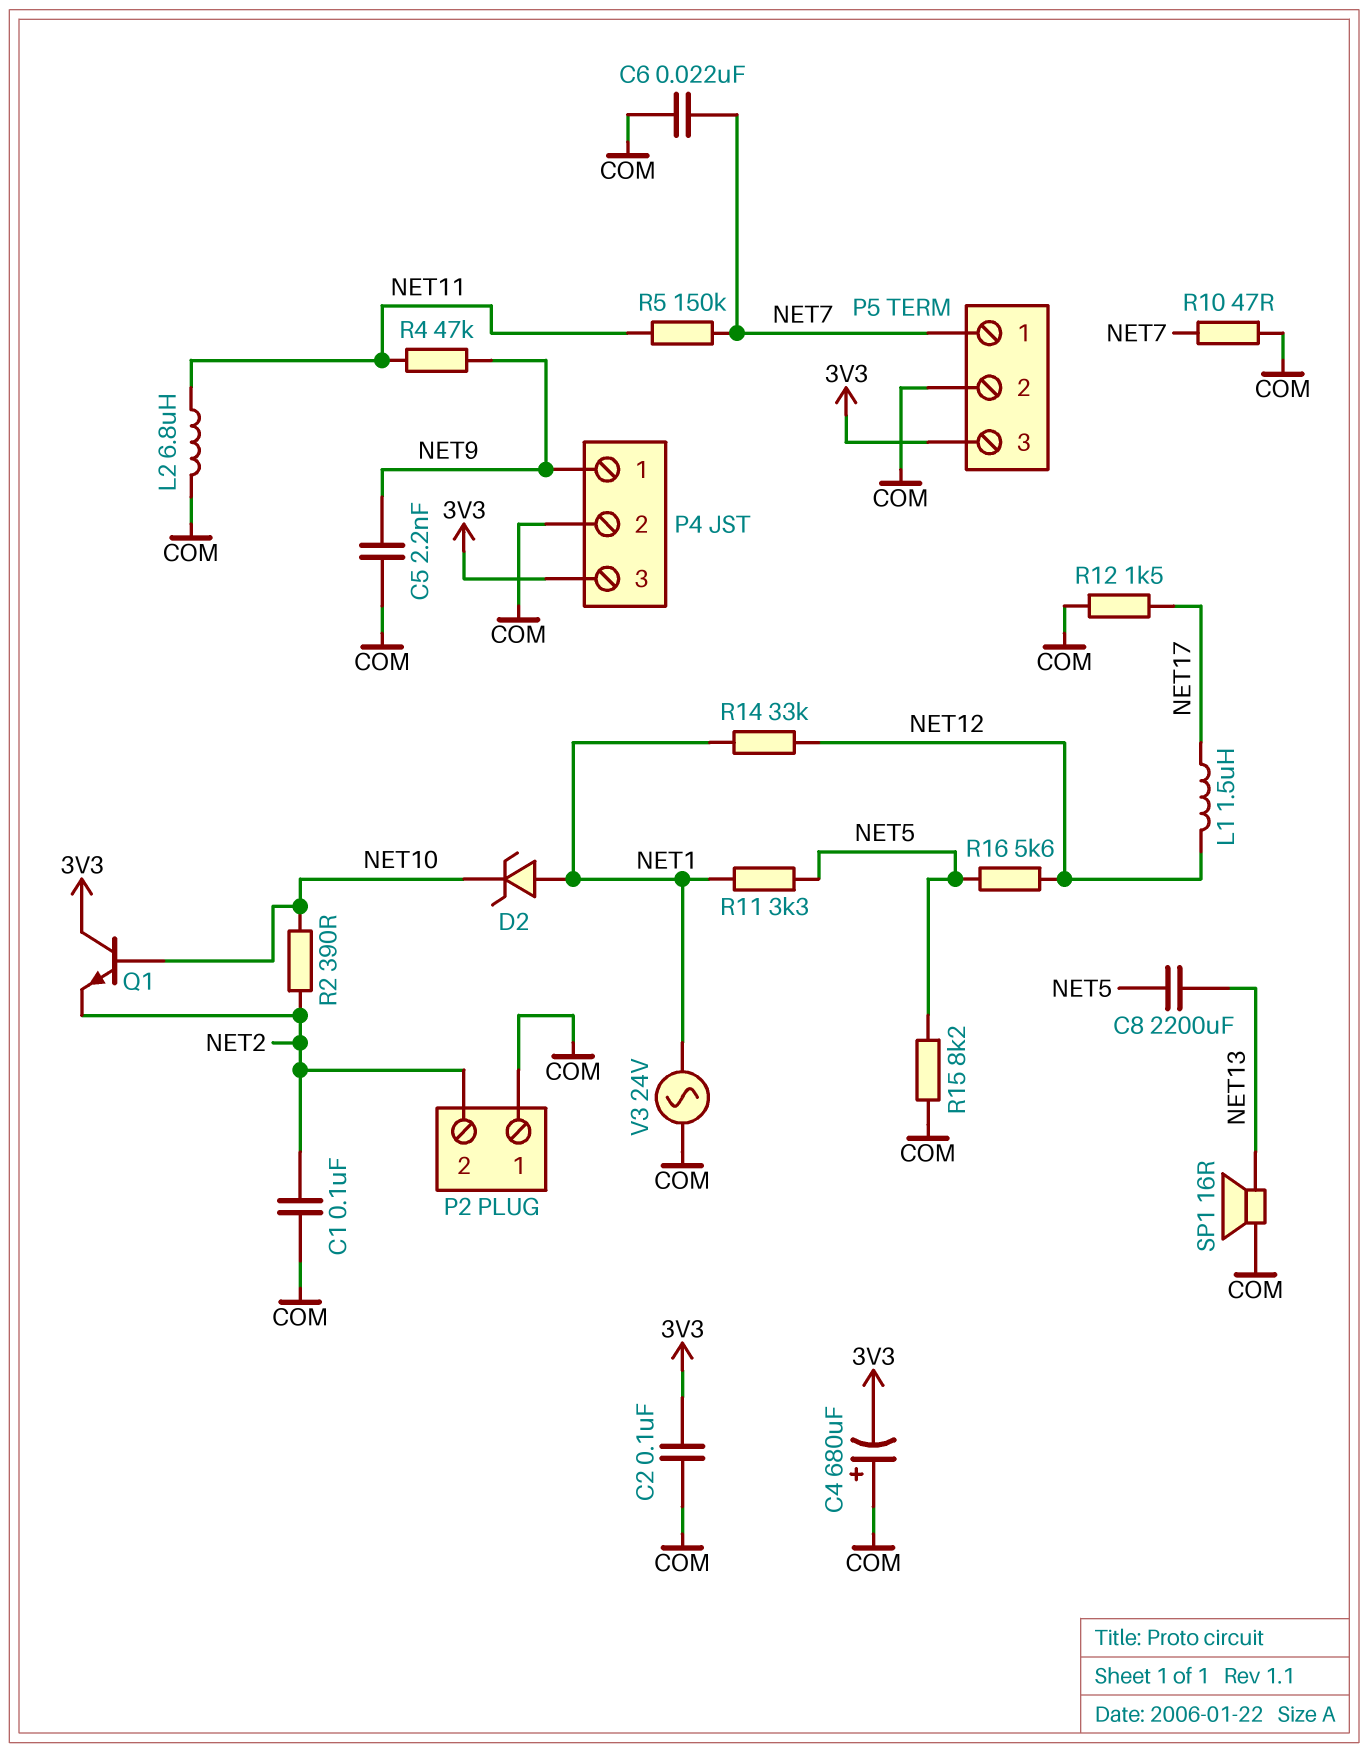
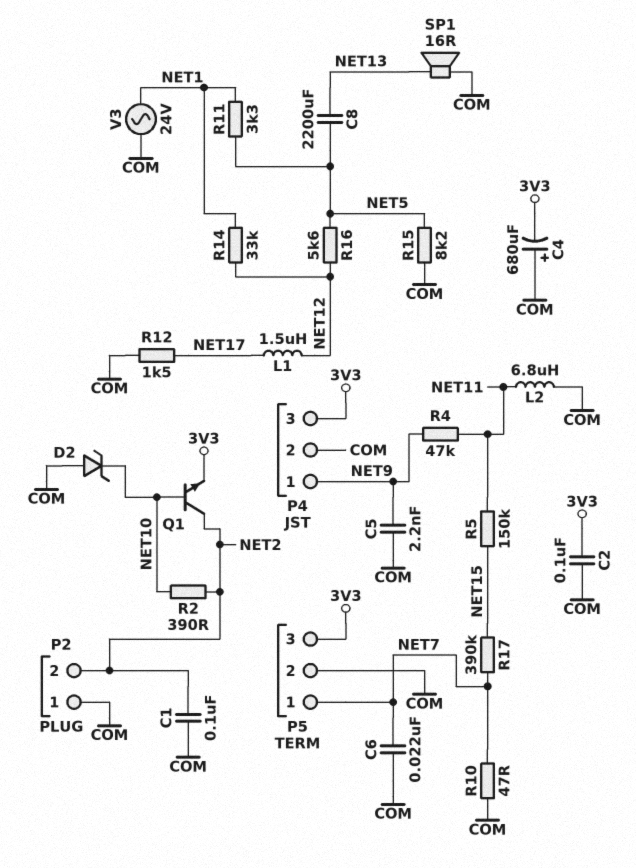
D2: zener (A NET1, K NET10) -> zener (A COM, K NET10)
Q1: NPN (B NET10, C 3V3, E NET2) -> NPN (B NET10, C NET2, E 3V3)
R5: 150k (NET7, NET11) -> 150k (NET11, NET15)
R17: none -> 390k (NET7, NET15)

